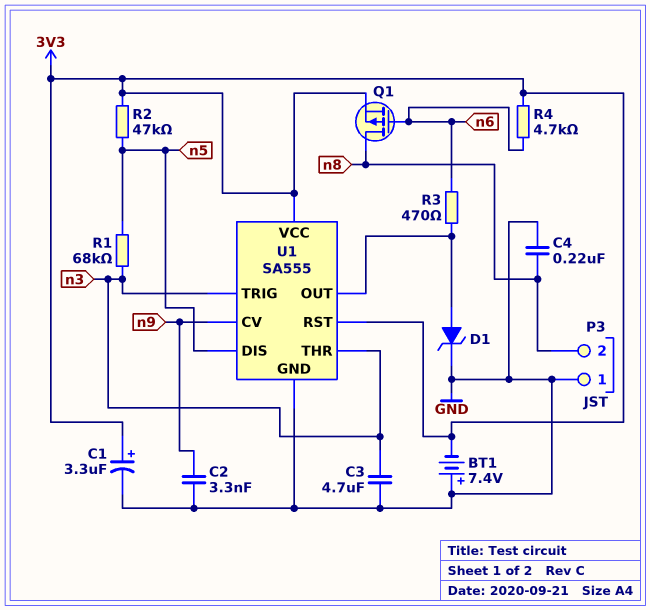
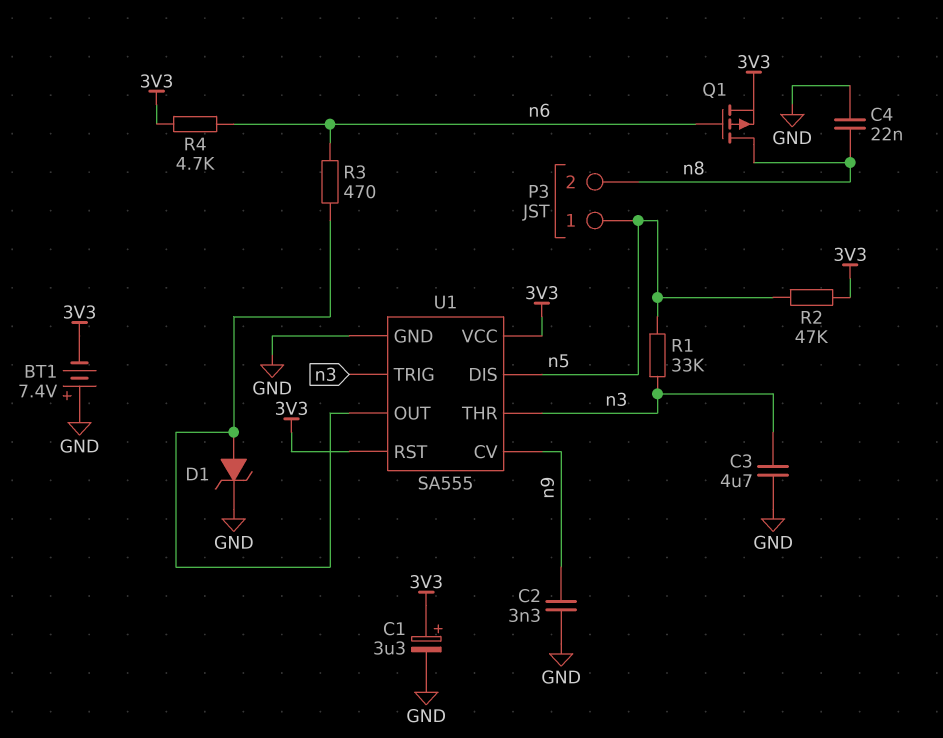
C4: 220nF (GND, n8) -> 22nF (GND, n8)
P3 pin 1: GND -> n5
R1: 68k (n3, n5) -> 33k (n3, n5)

